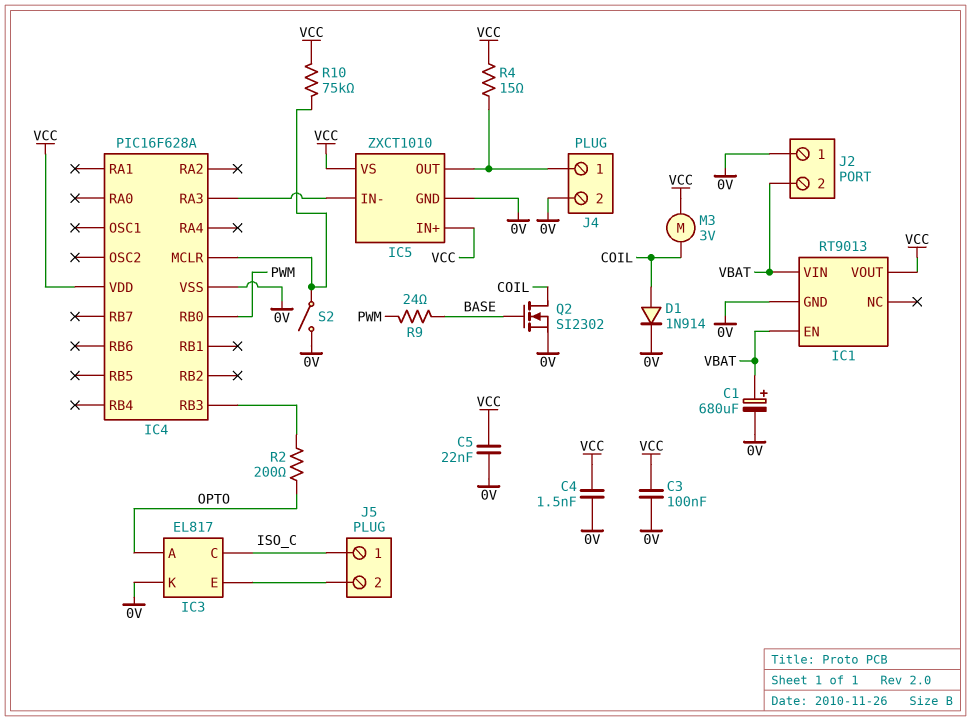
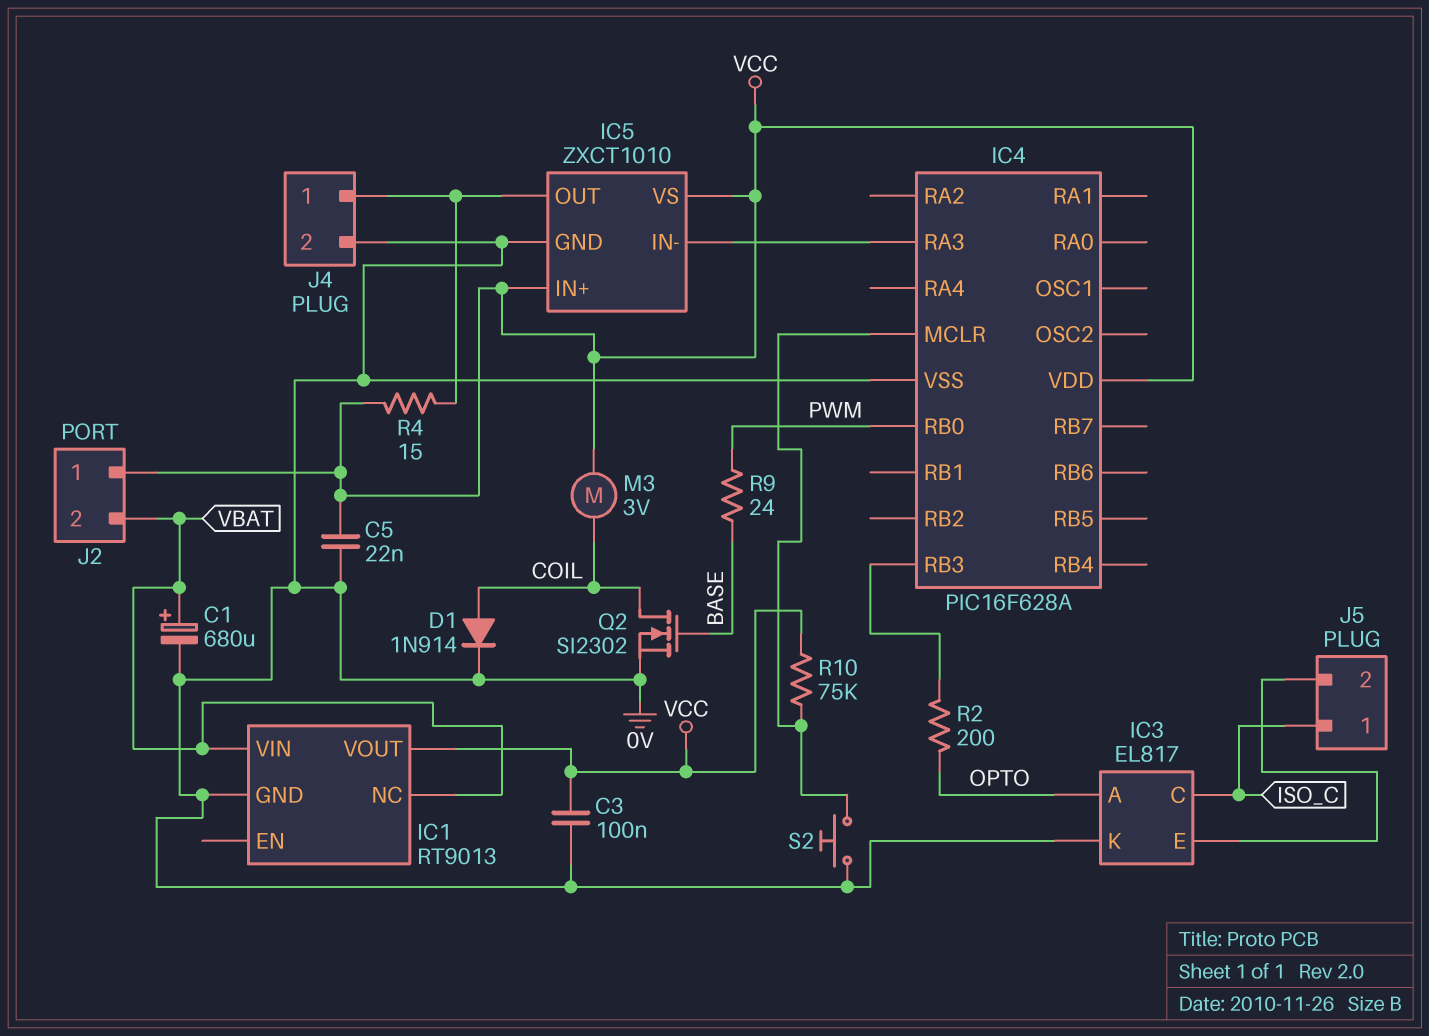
C4: 1.5nF (0V, VCC) -> none
IC1 pin EN: VBAT -> none
IC1 pin NC: none -> VBAT
J2 pin 1: 0V -> VCC
S2: switch (0V, IC4/MCLR) -> button (0V, IC4/MCLR)

